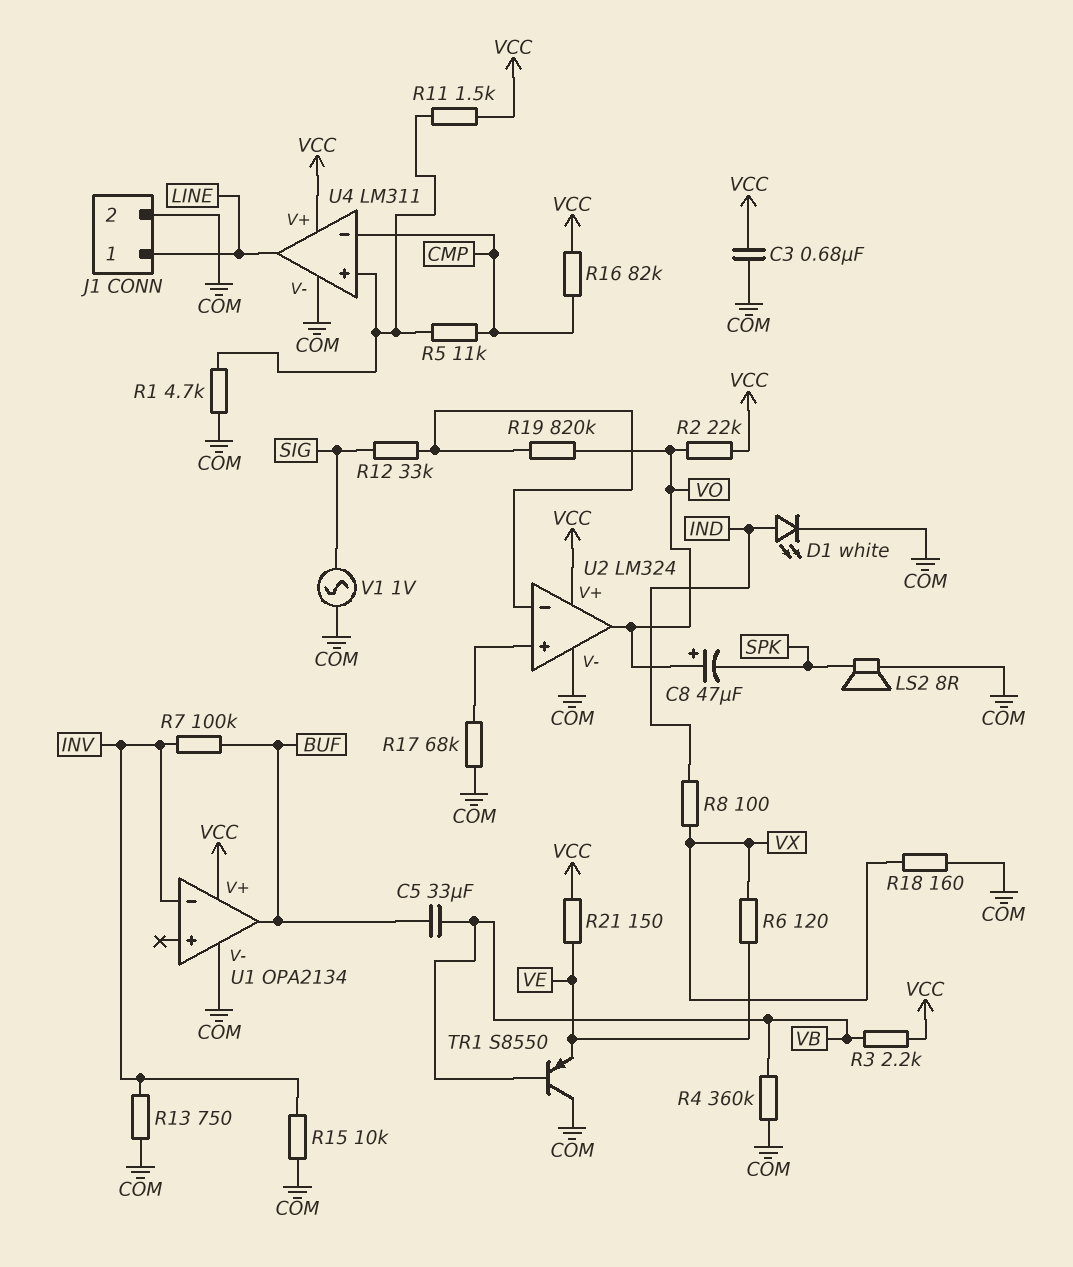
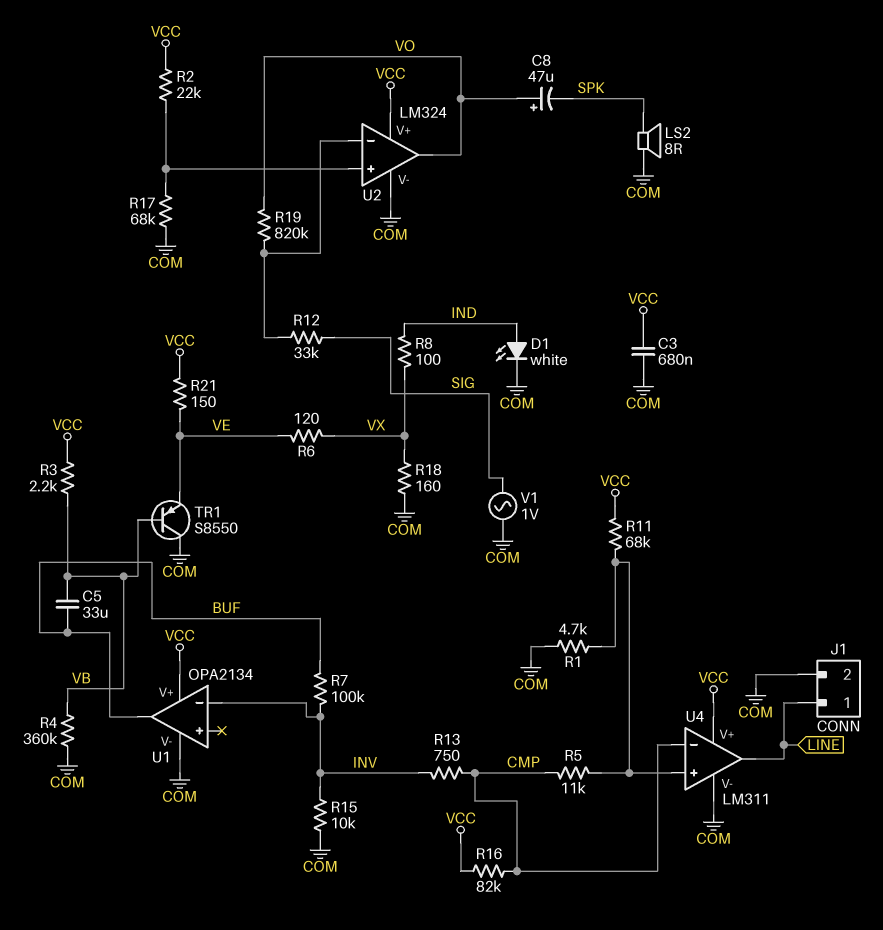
R2: 22k (VCC, VO) -> 22k (U2/in+, VCC)
R11: 1.5k (U4/in+, VCC) -> 68k (U4/in+, VCC)
R13: 750 (COM, INV) -> 750 (CMP, INV)

